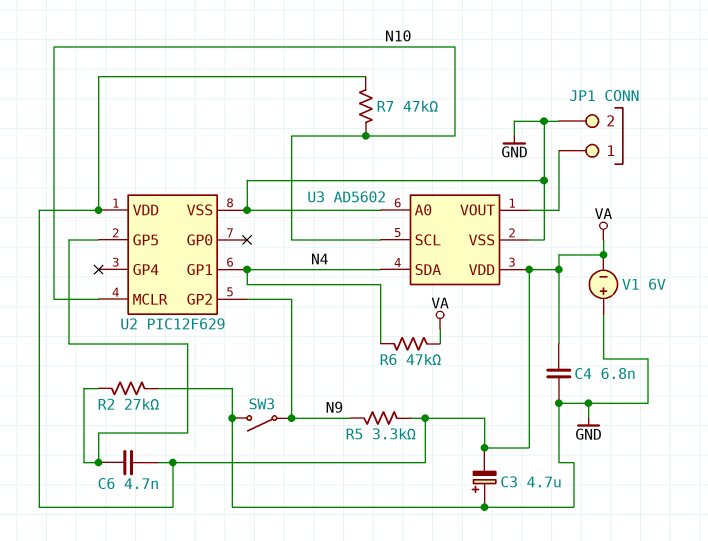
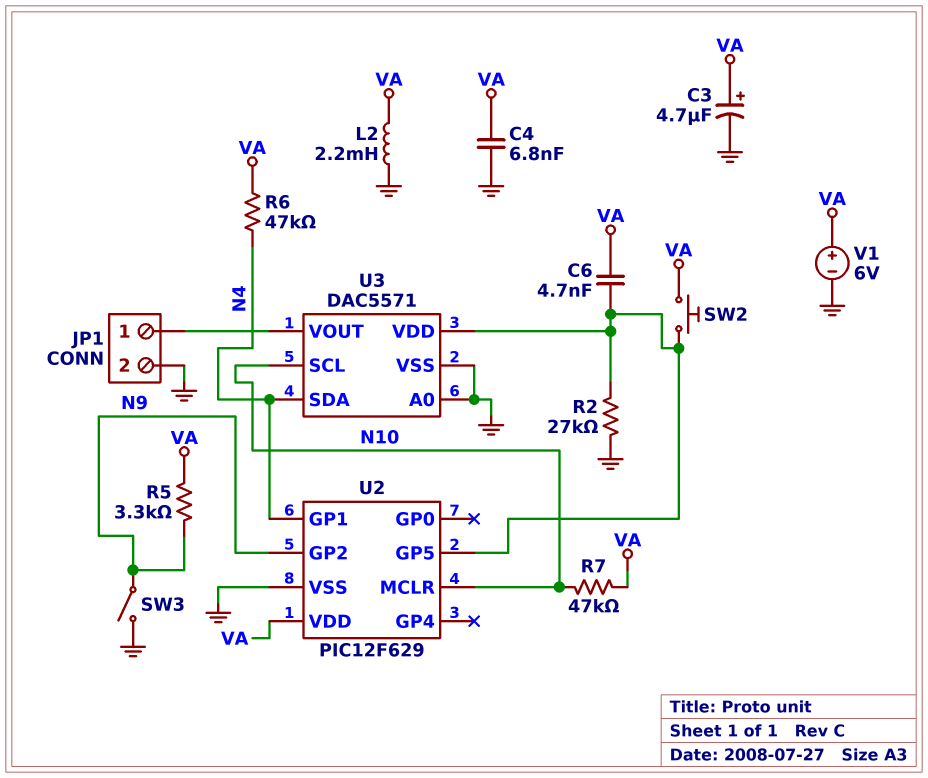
C3: 4.7uF (plus GND, minus VA) -> 4.7uF (plus VA, minus GND)
L2: none -> 2.2mH (GND, VA)
SW2: none -> button (U2/GP5, VA)
U3: AD5602 -> DAC5571
U3 pin VDD: VA -> U2/GP5
V1: 6V (plus GND, minus VA) -> 6V (plus VA, minus GND)

